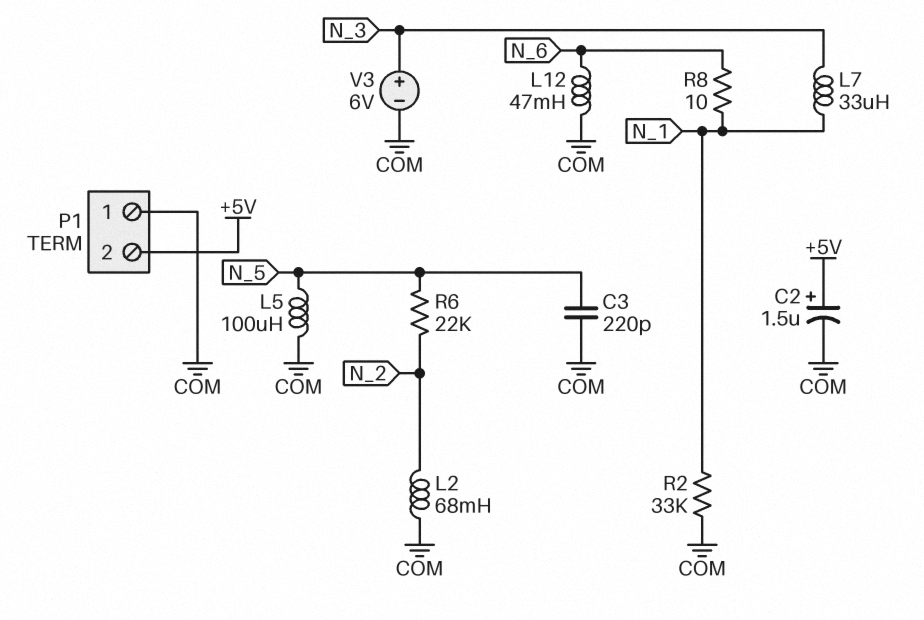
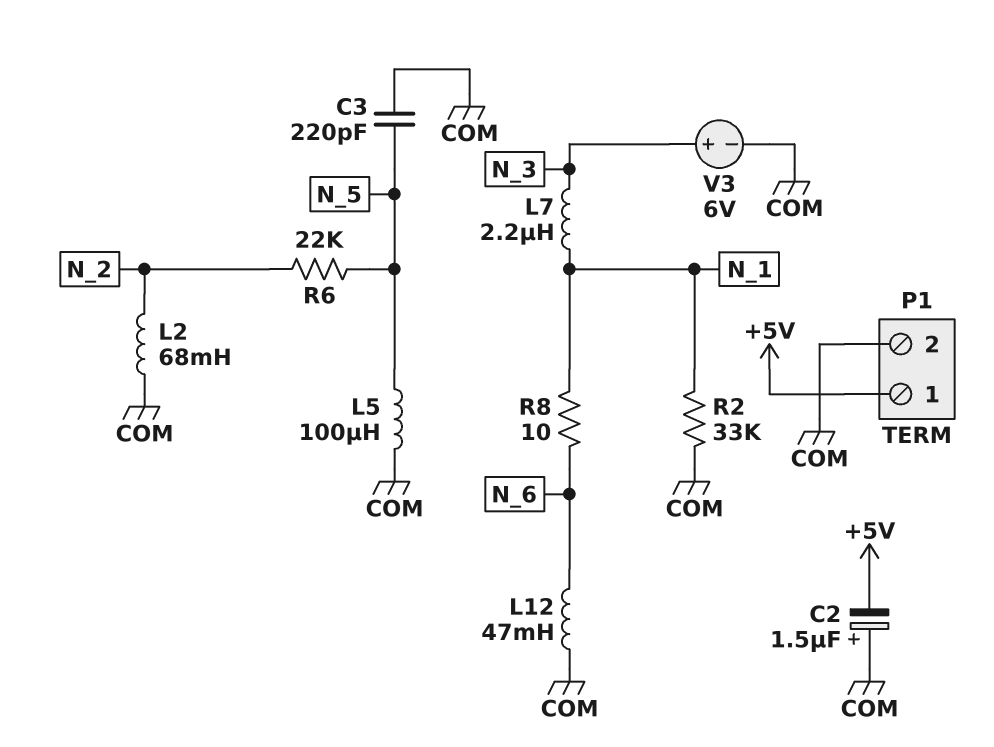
C2: 1.5uF (plus +5V, minus COM) -> 1.5uF (plus COM, minus +5V)
L7: 33uH (N_1, N_3) -> 2.2uH (N_1, N_3)
P1 pin 1: COM -> +5V
P1 pin 2: +5V -> COM

